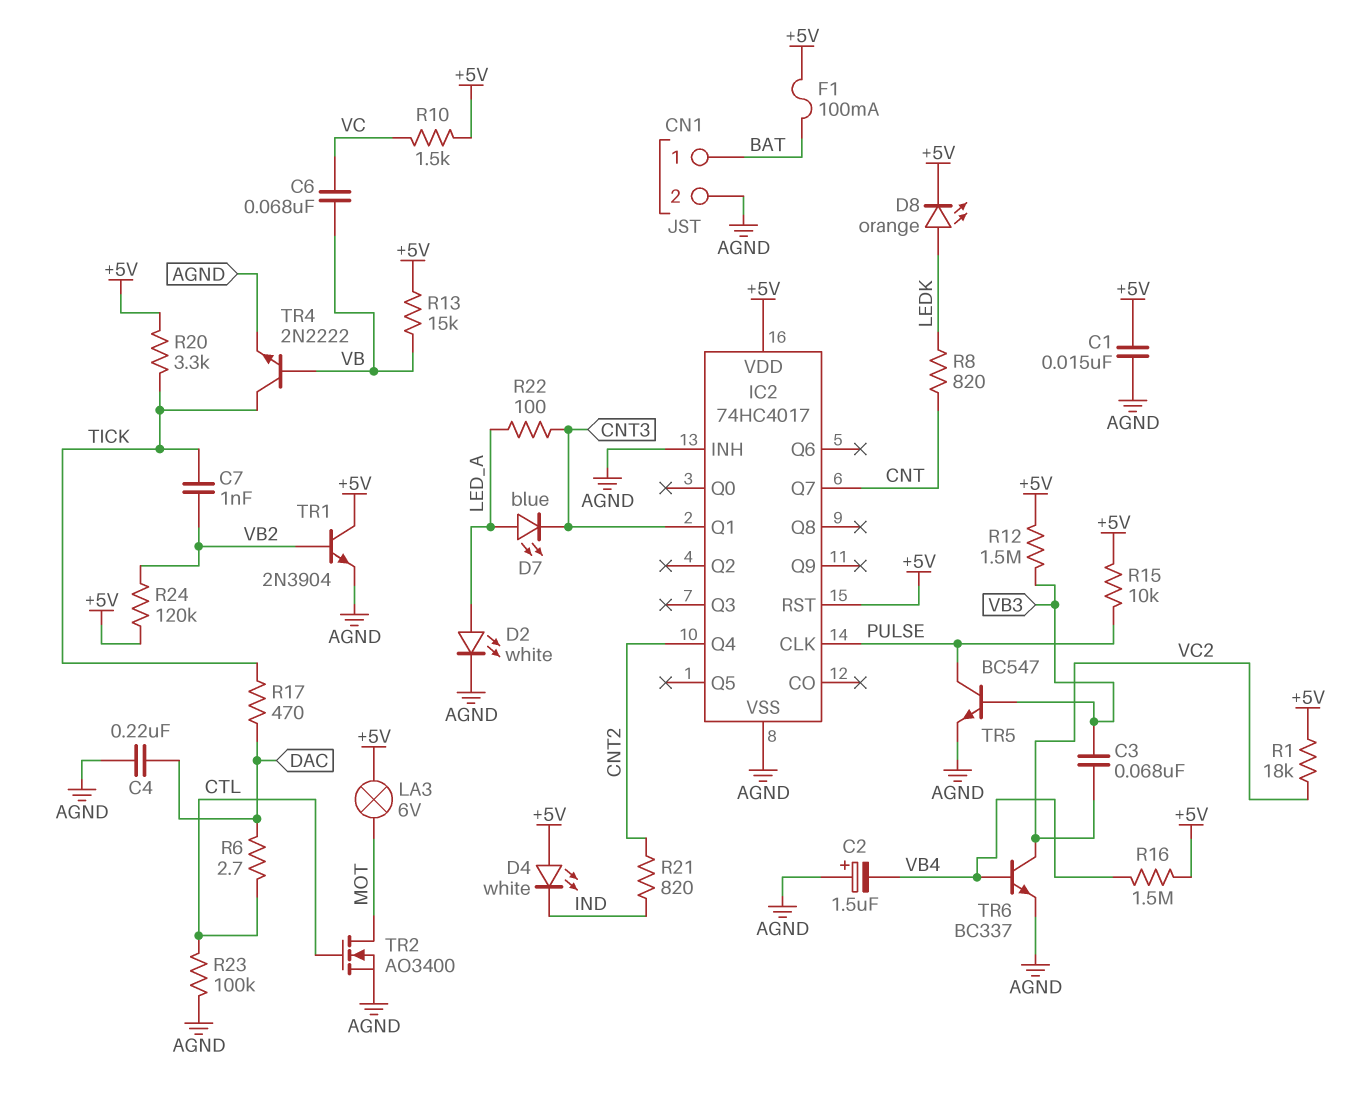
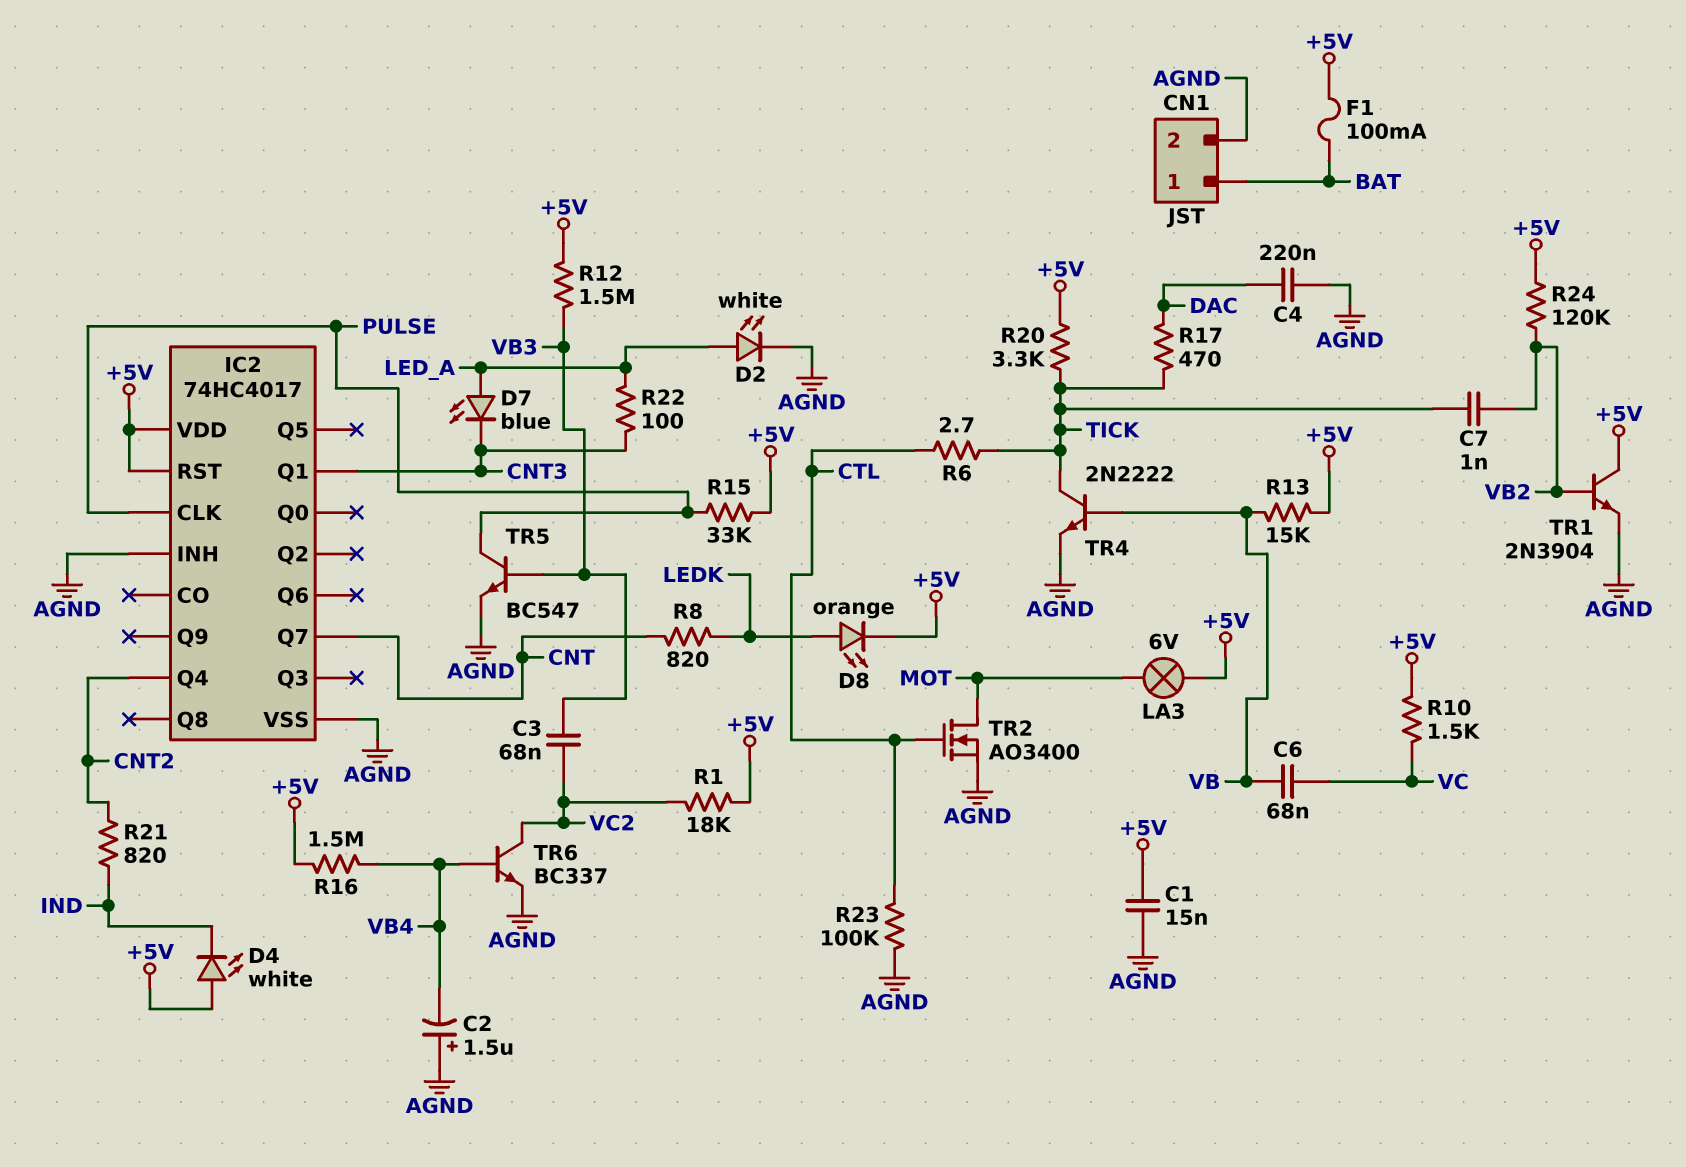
R6: 2.7 (CTL, DAC) -> 2.7 (CTL, TICK)
R15: 10k (+5V, PULSE) -> 33k (+5V, PULSE)

